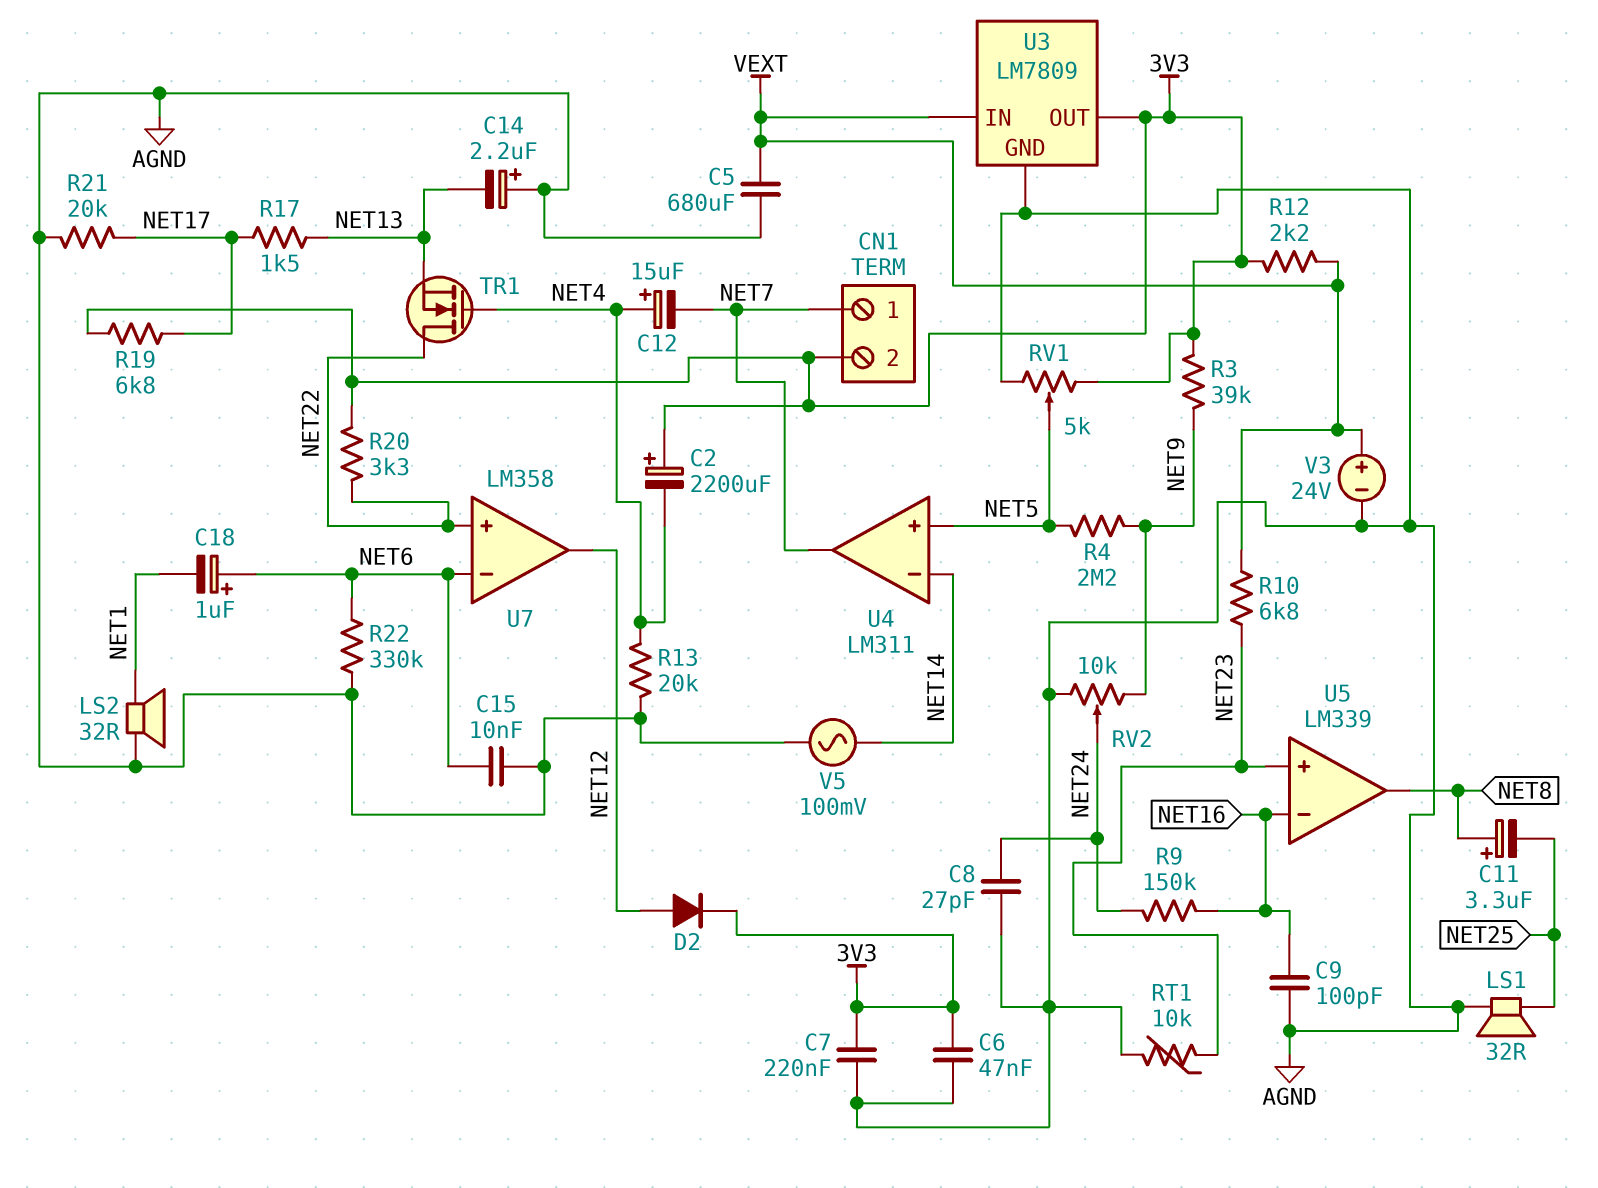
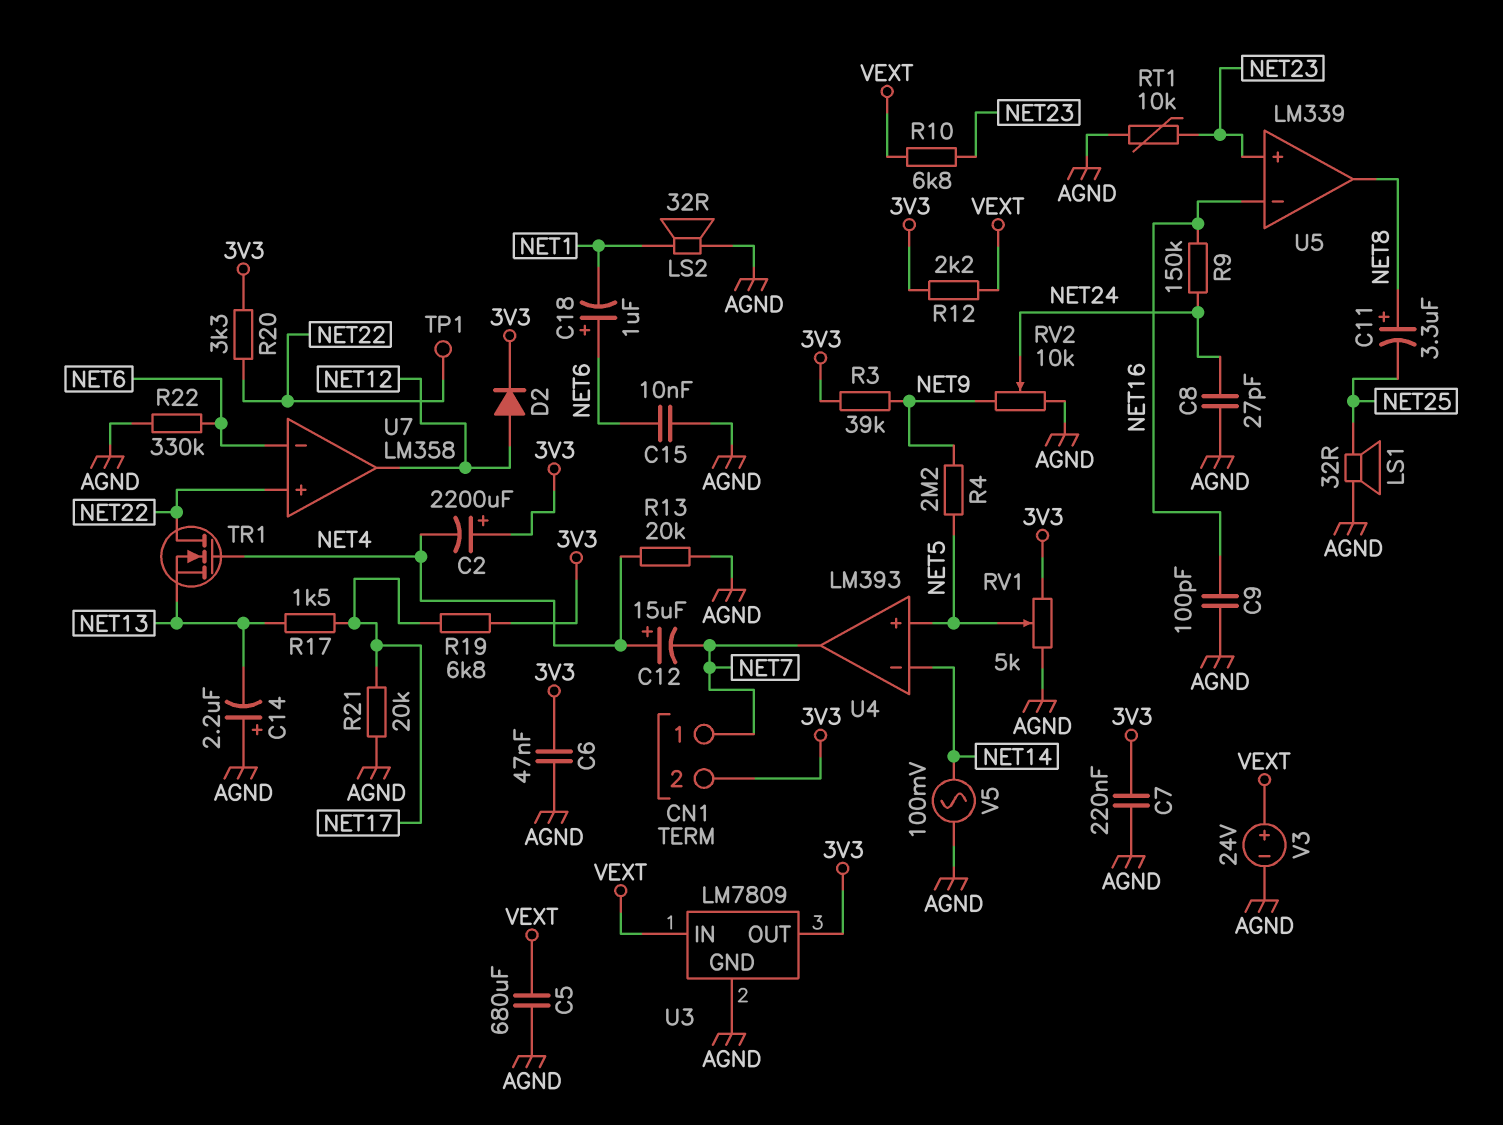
TP1: none -> test point (NET22)
U4: LM311 -> LM393

